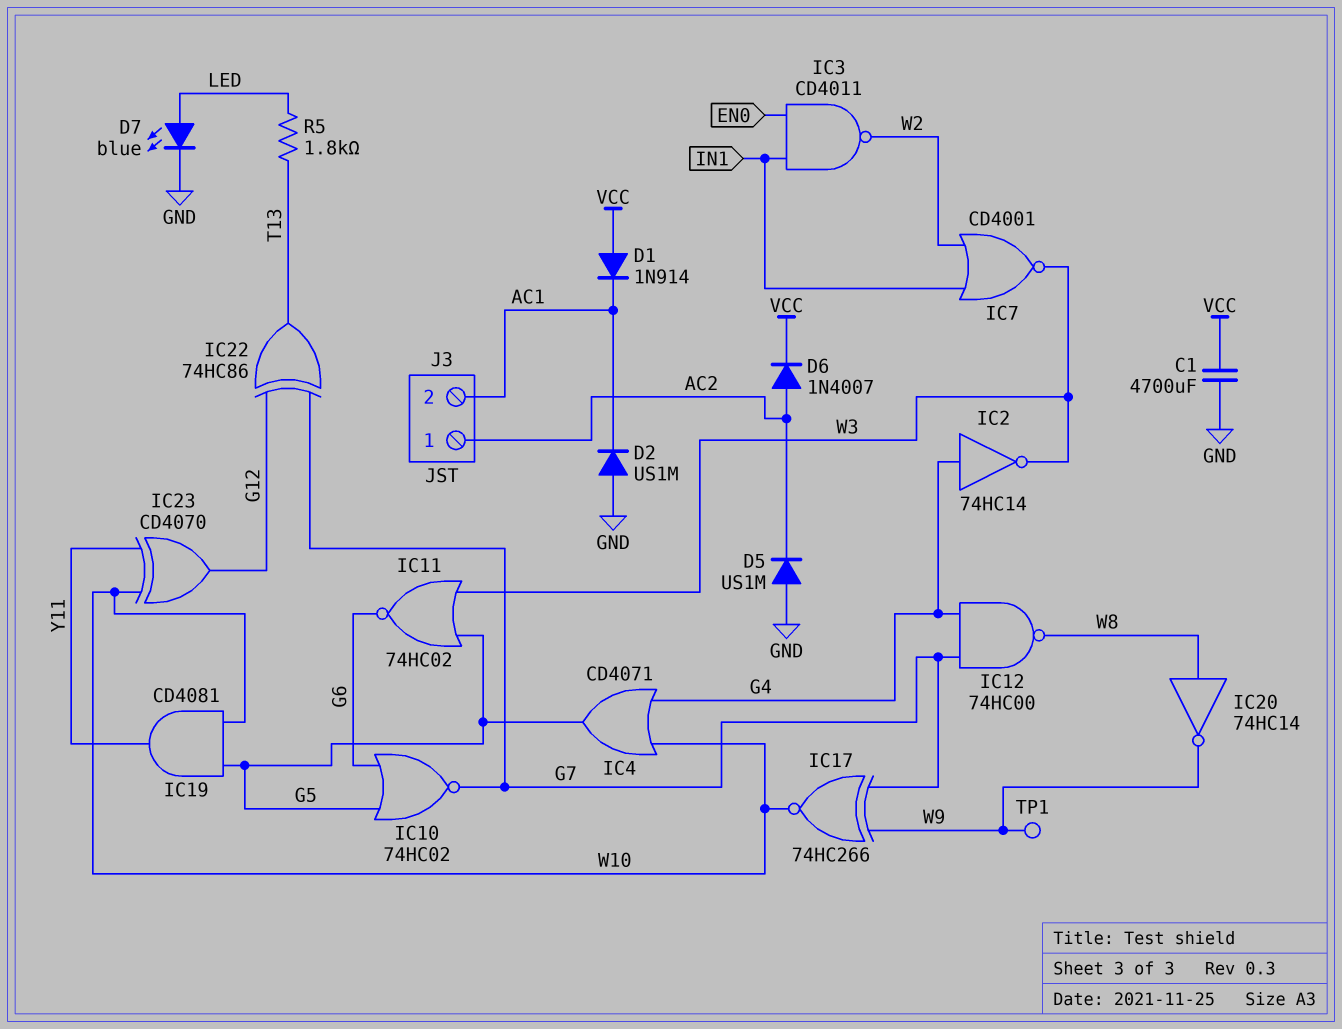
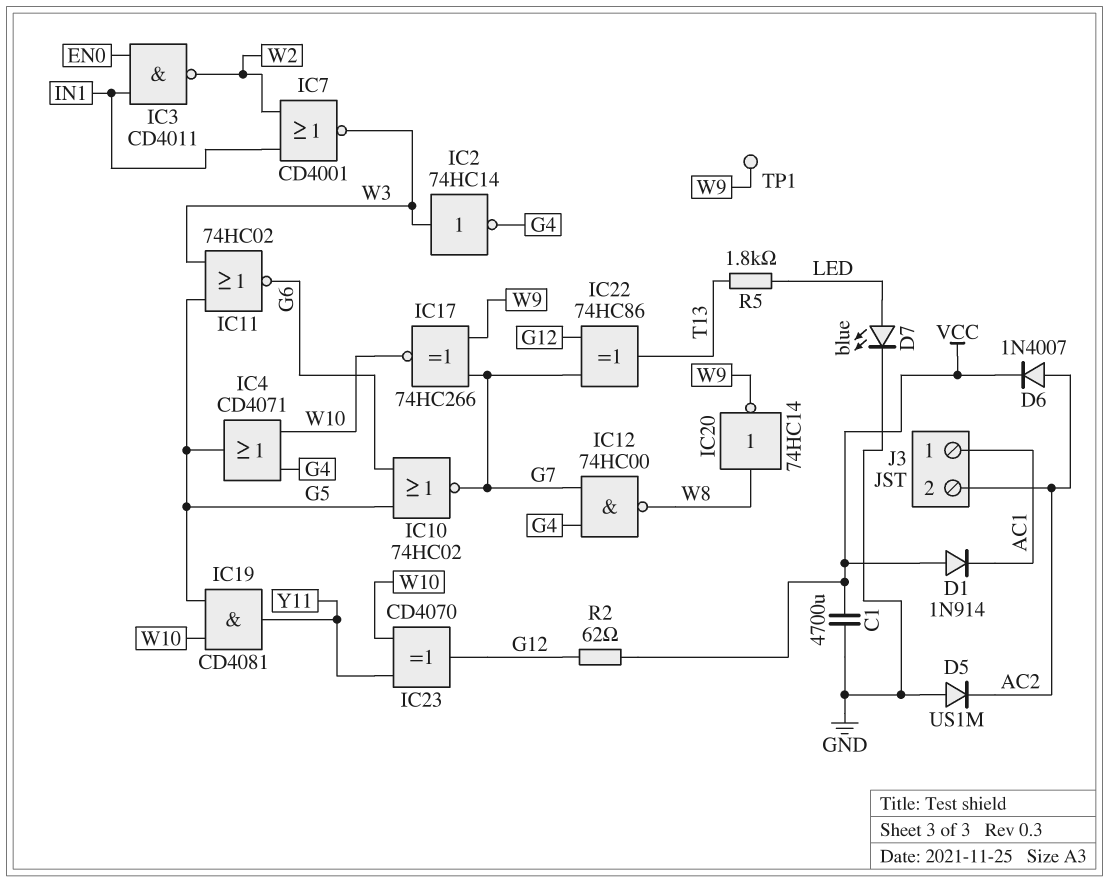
D2: diode US1M (A GND, K AC1) -> none
IC2: NOT 74HC14 (in G4, out W3) -> NOT 74HC14 (in W3, out G4)
J3 pin 1: AC2 -> AC1
J3 pin 2: AC1 -> AC2
R2: none -> 62 (G12, VCC)

